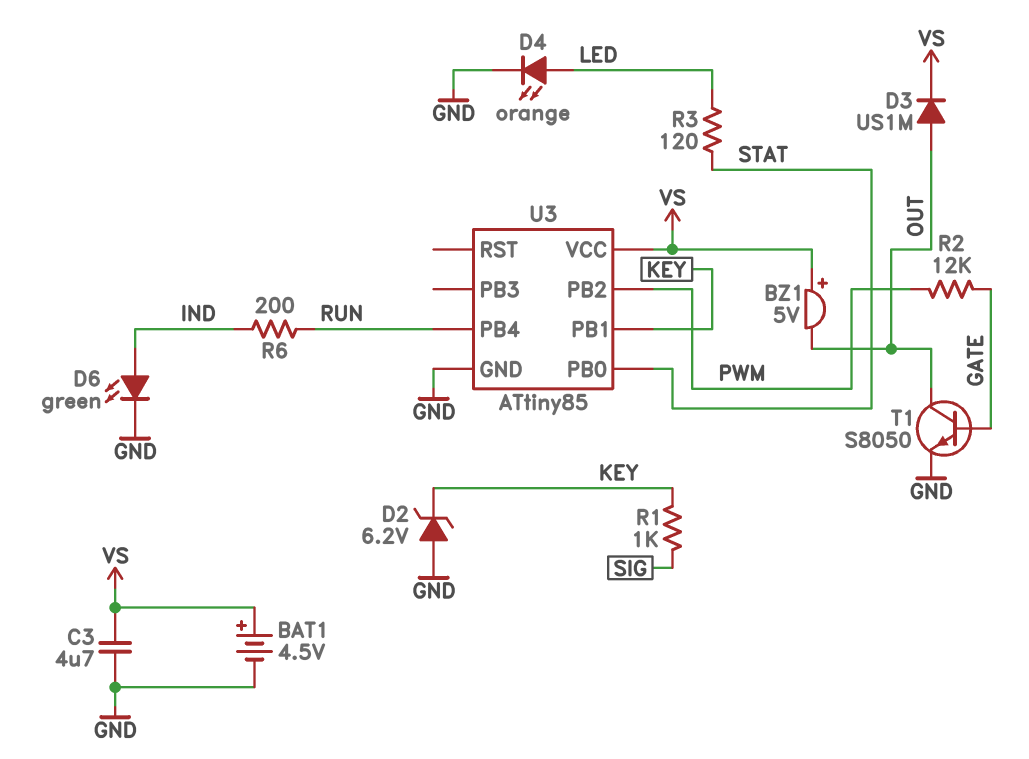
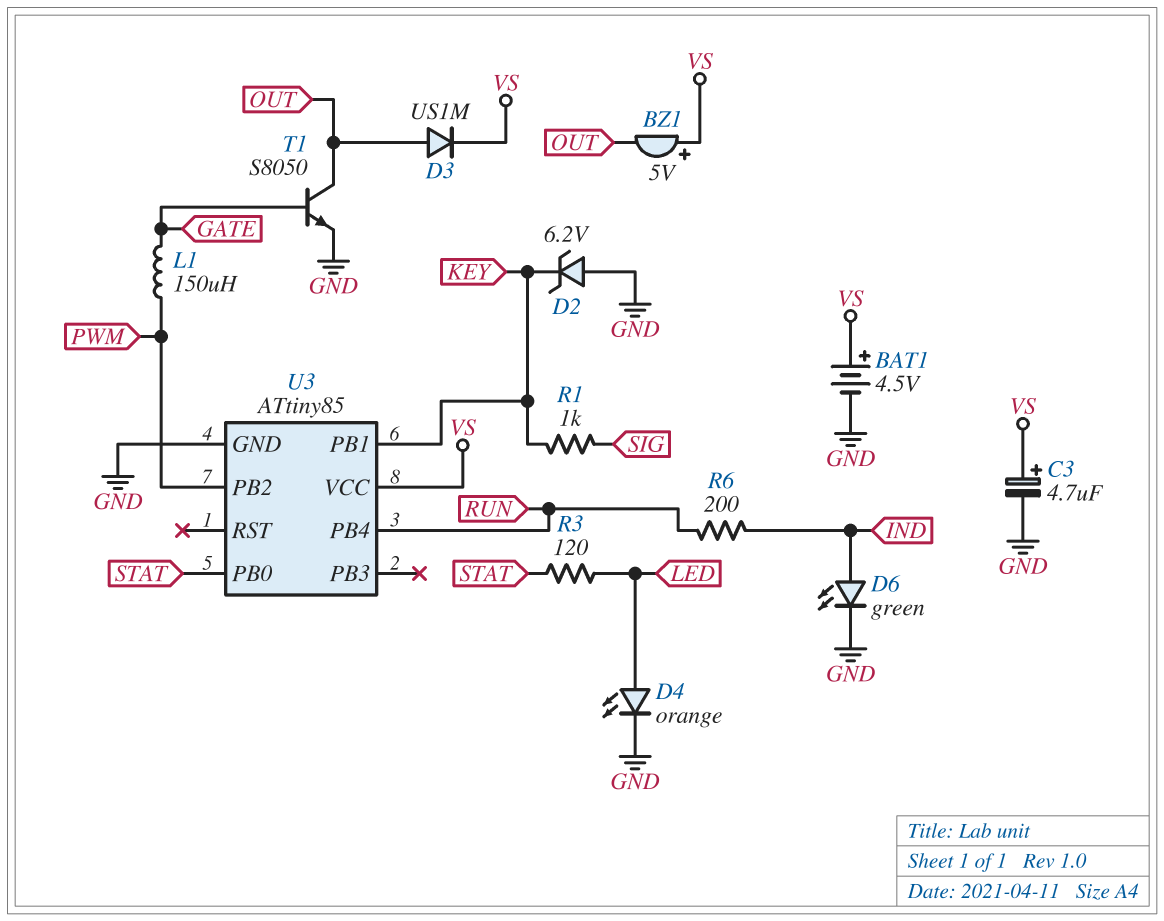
C3: 4.7uF (GND, VS) -> 4.7uF (plus VS, minus GND)
L1: none -> 150uH (GATE, PWM)
R2: 12k (GATE, PWM) -> none

